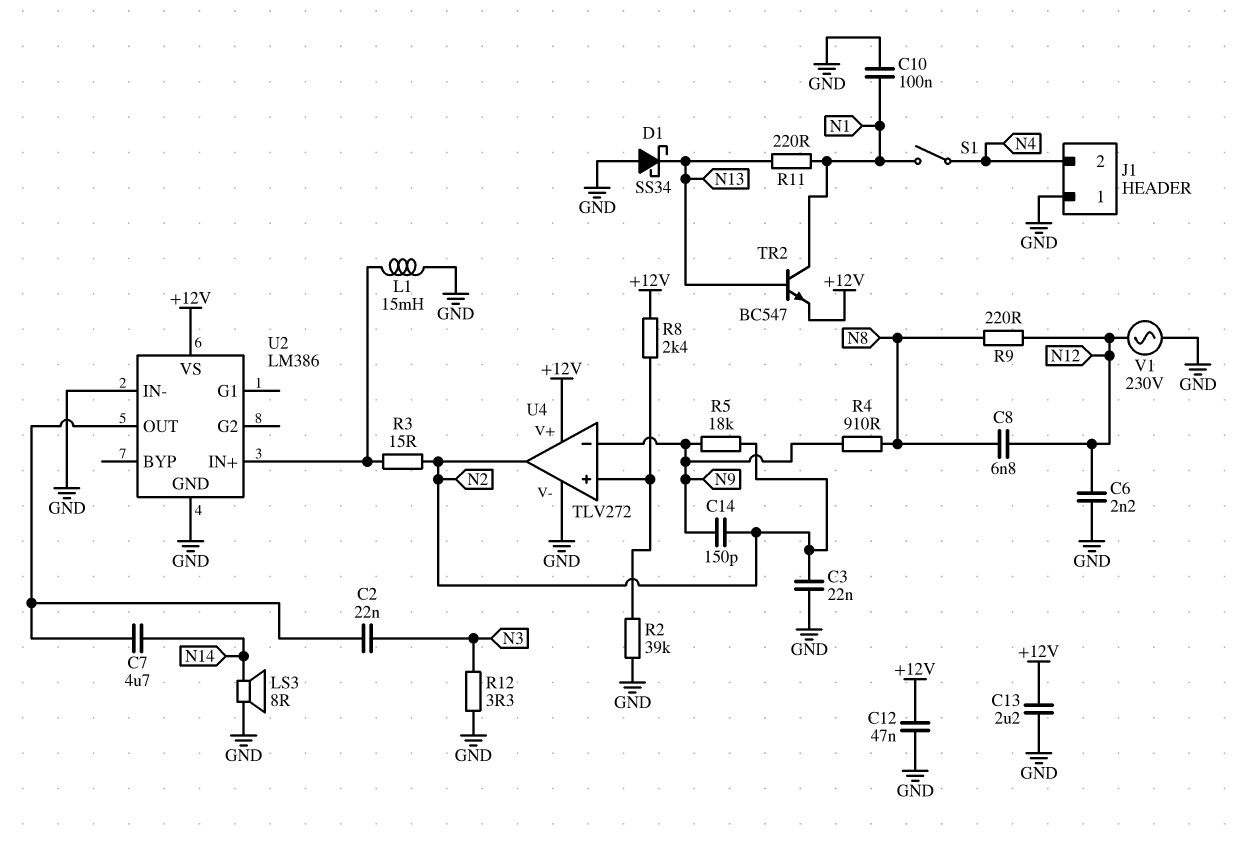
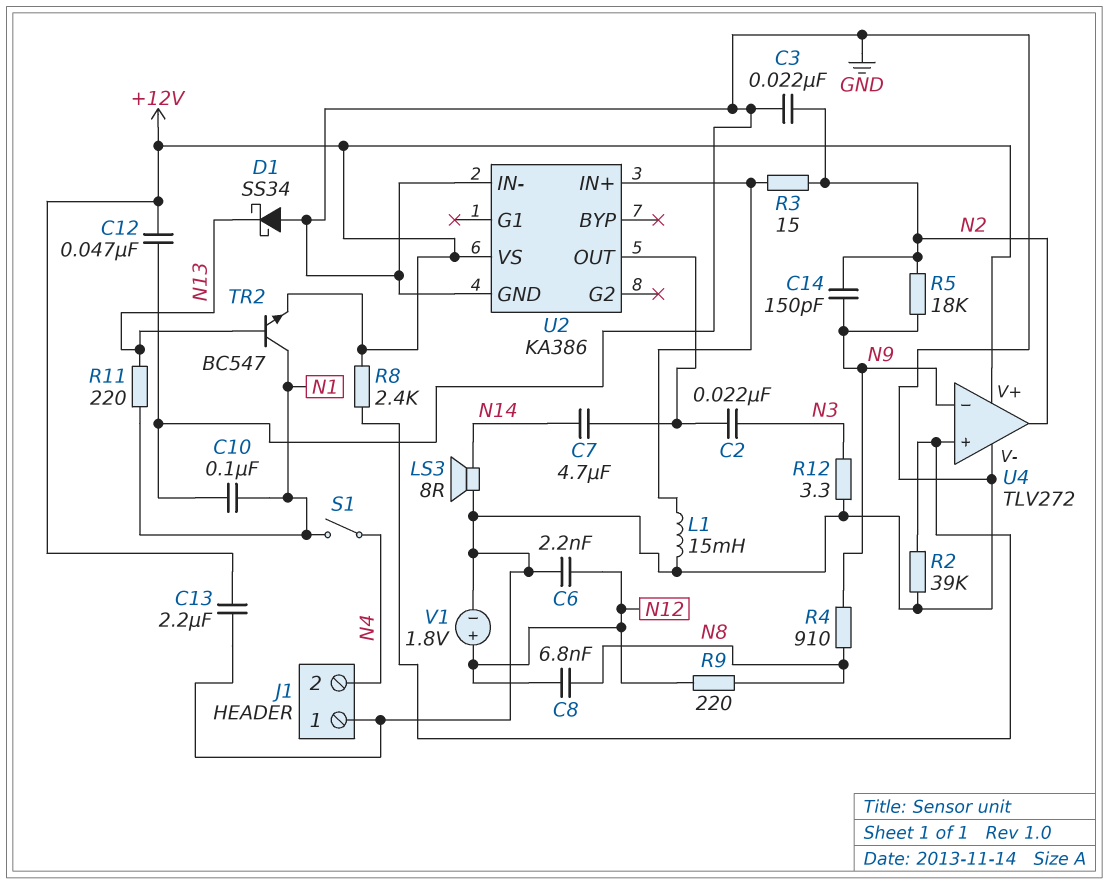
U2: LM386 -> KA386
V1: AC 230V (GND, N12) -> 1.8V (plus N12, minus GND)

